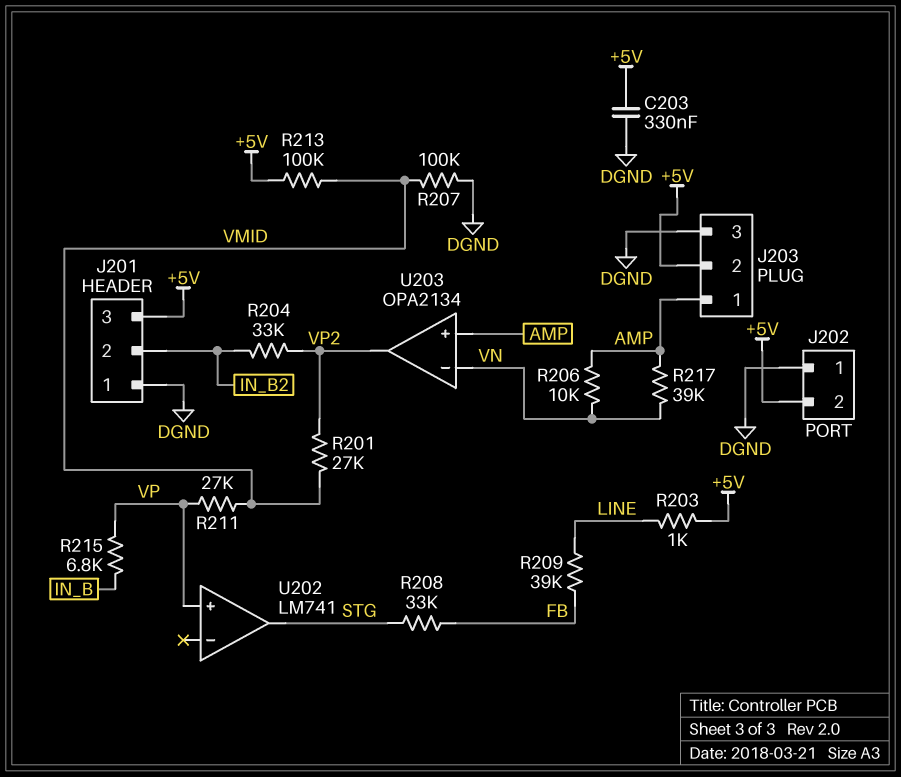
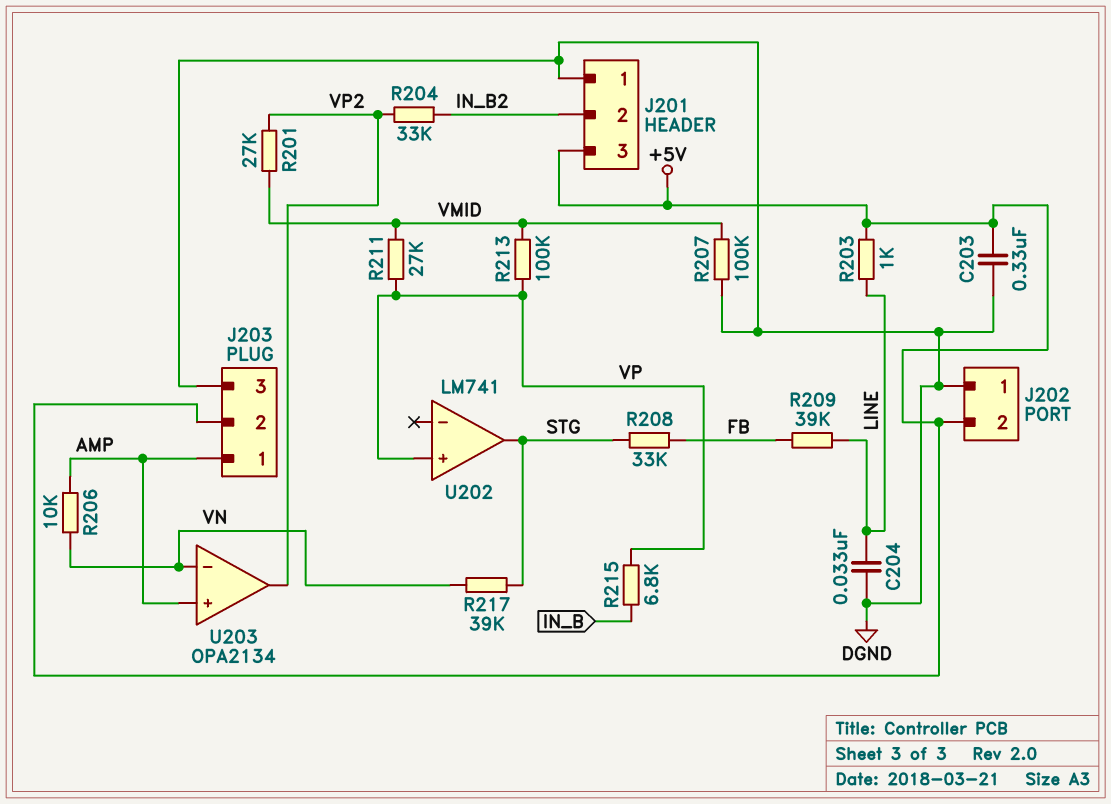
C204: none -> 33nF (DGND, LINE)
R213: 100k (+5V, VMID) -> 100k (VMID, VP)
R217: 39k (AMP, VN) -> 39k (STG, VN)

